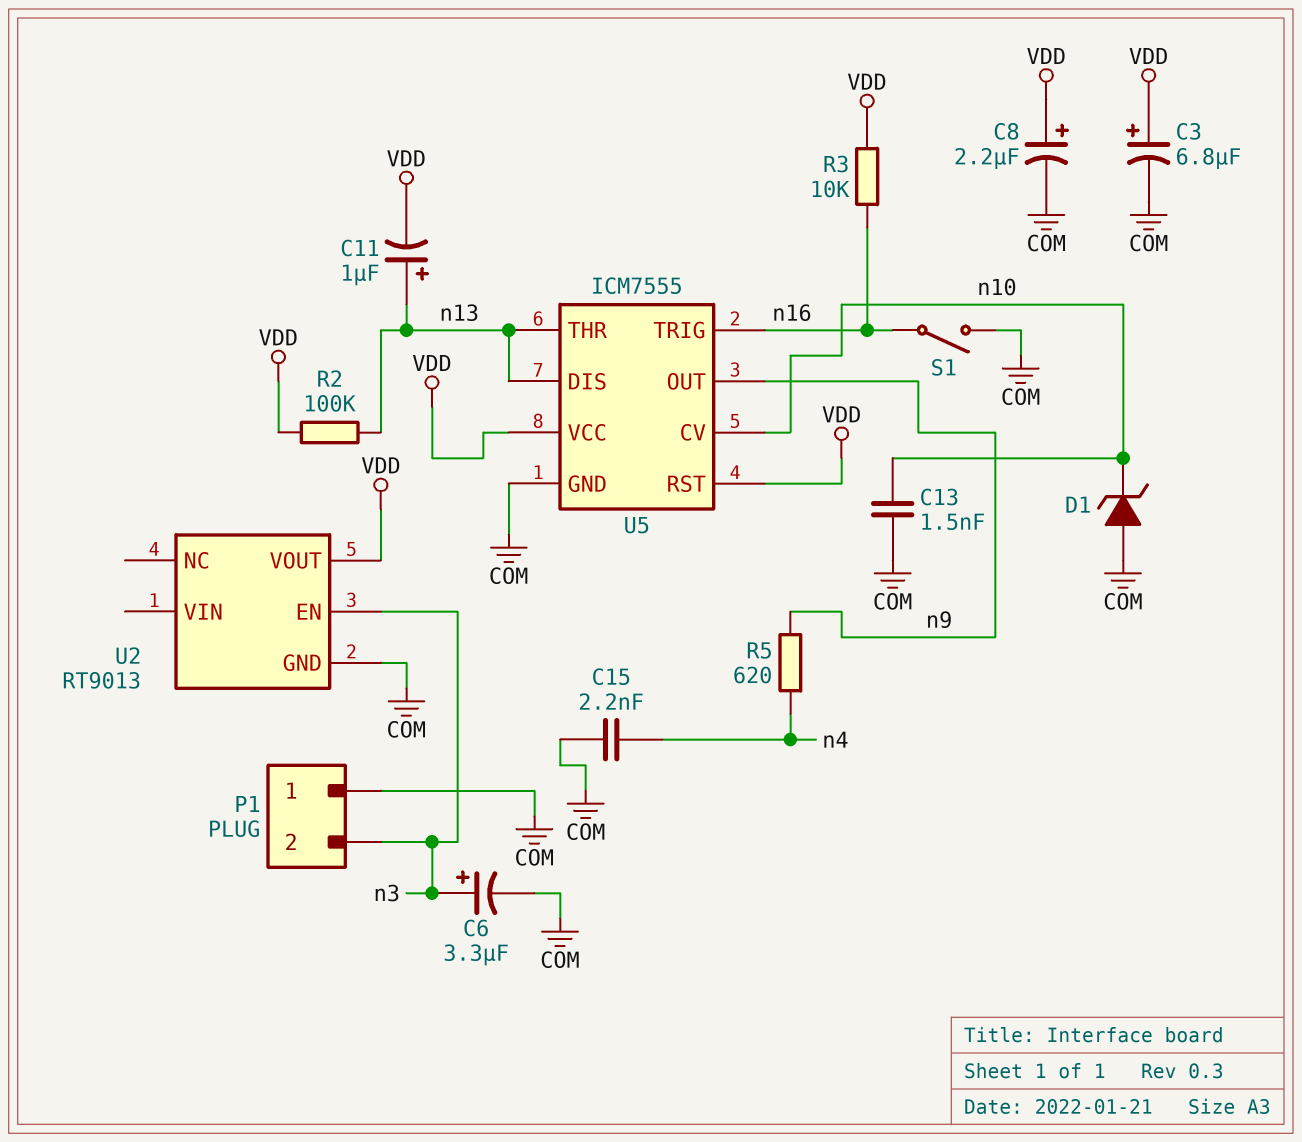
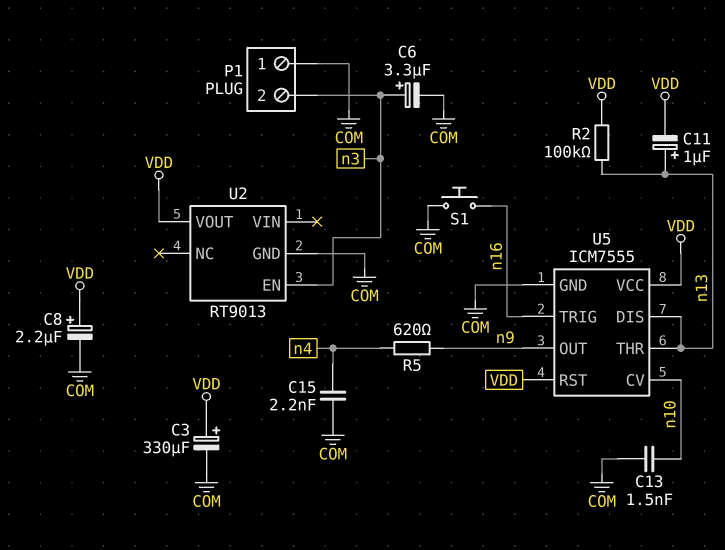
C3: 6.8uF (plus VDD, minus COM) -> 330uF (plus VDD, minus COM)
D1: zener (A COM, K n10) -> none
R3: 10k (VDD, n16) -> none
S1: switch (COM, n16) -> button (COM, n16)

